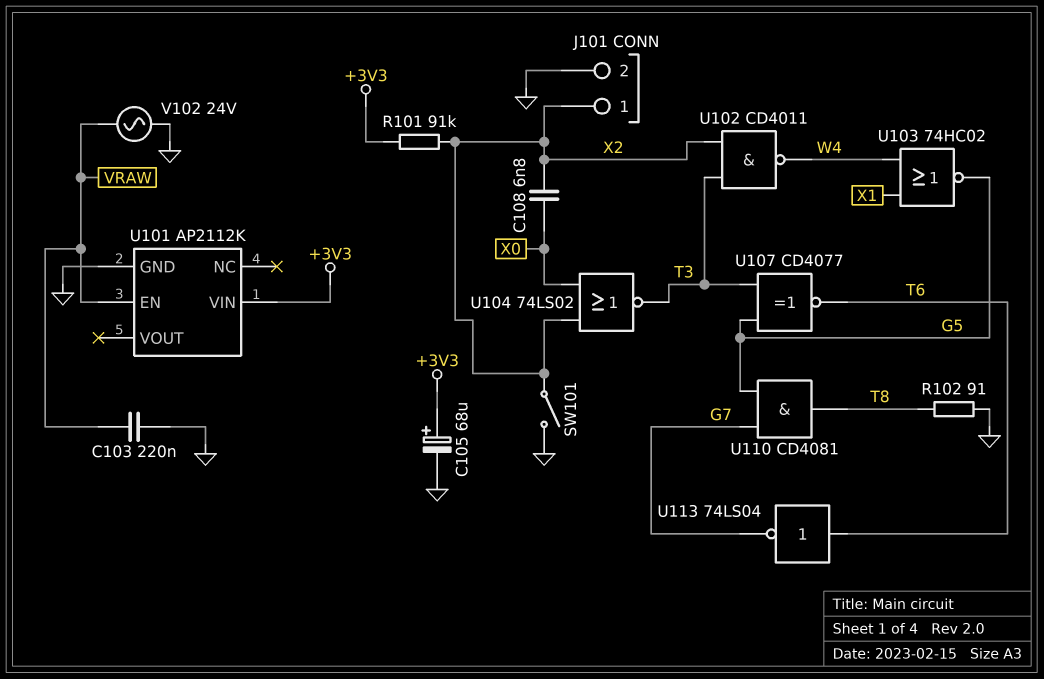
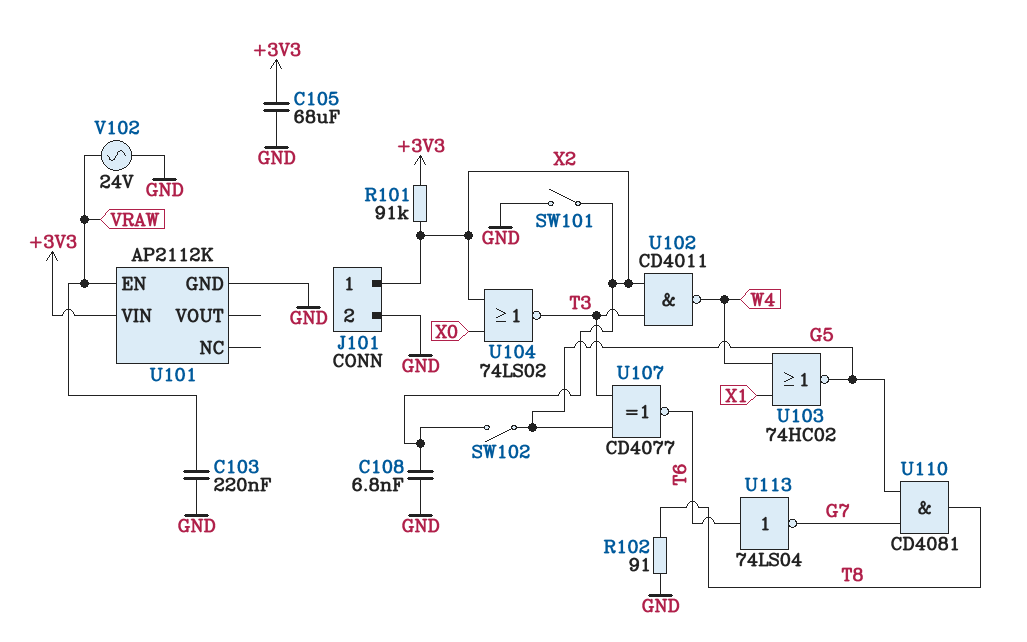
C105: 68uF (plus +3V3, minus GND) -> 68uF (+3V3, GND)
C108: 6.8nF (X0, X2) -> 6.8nF (GND, X2)
SW102: none -> switch (G5, X2)

